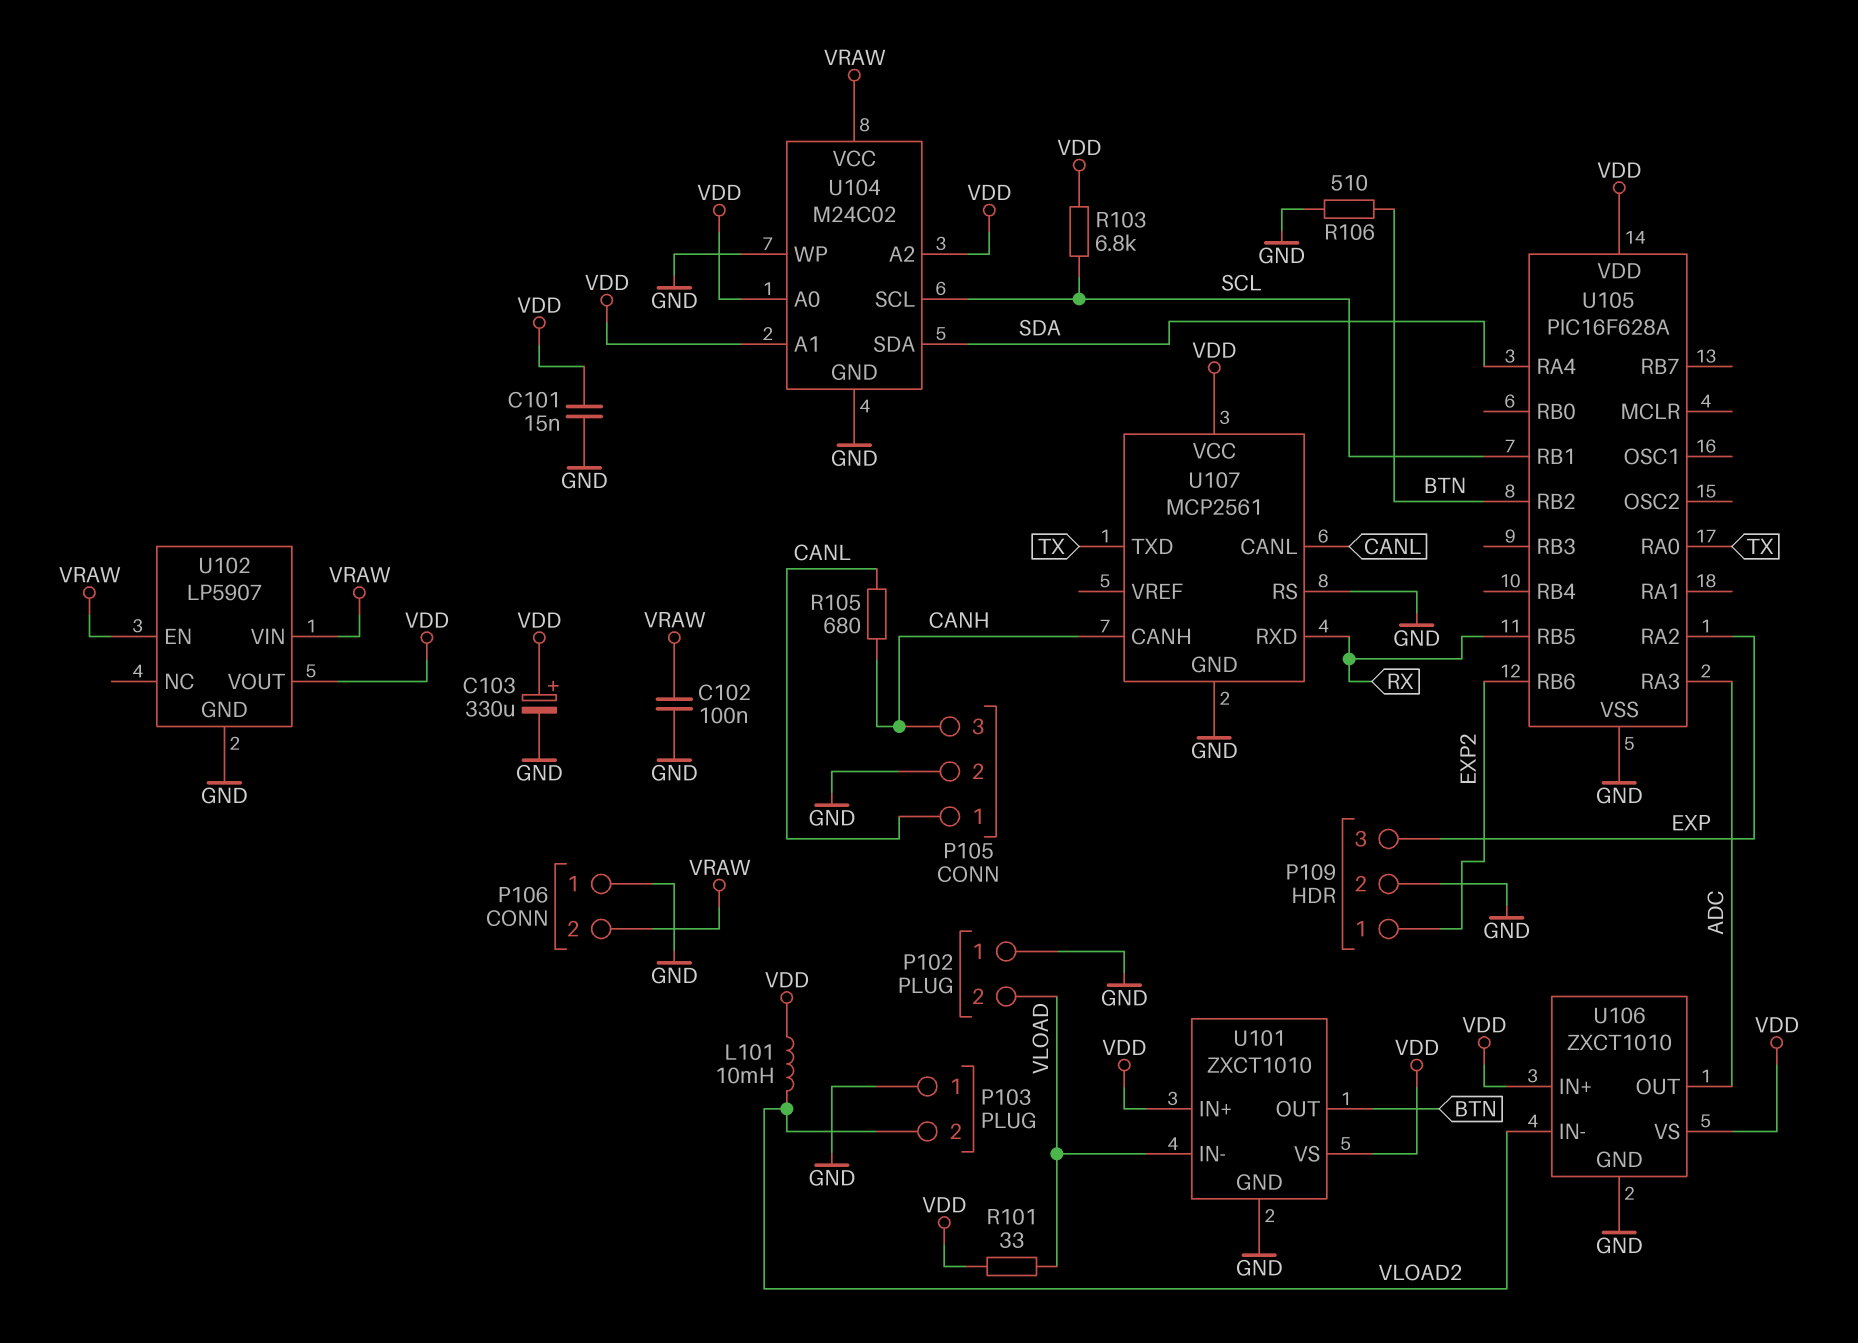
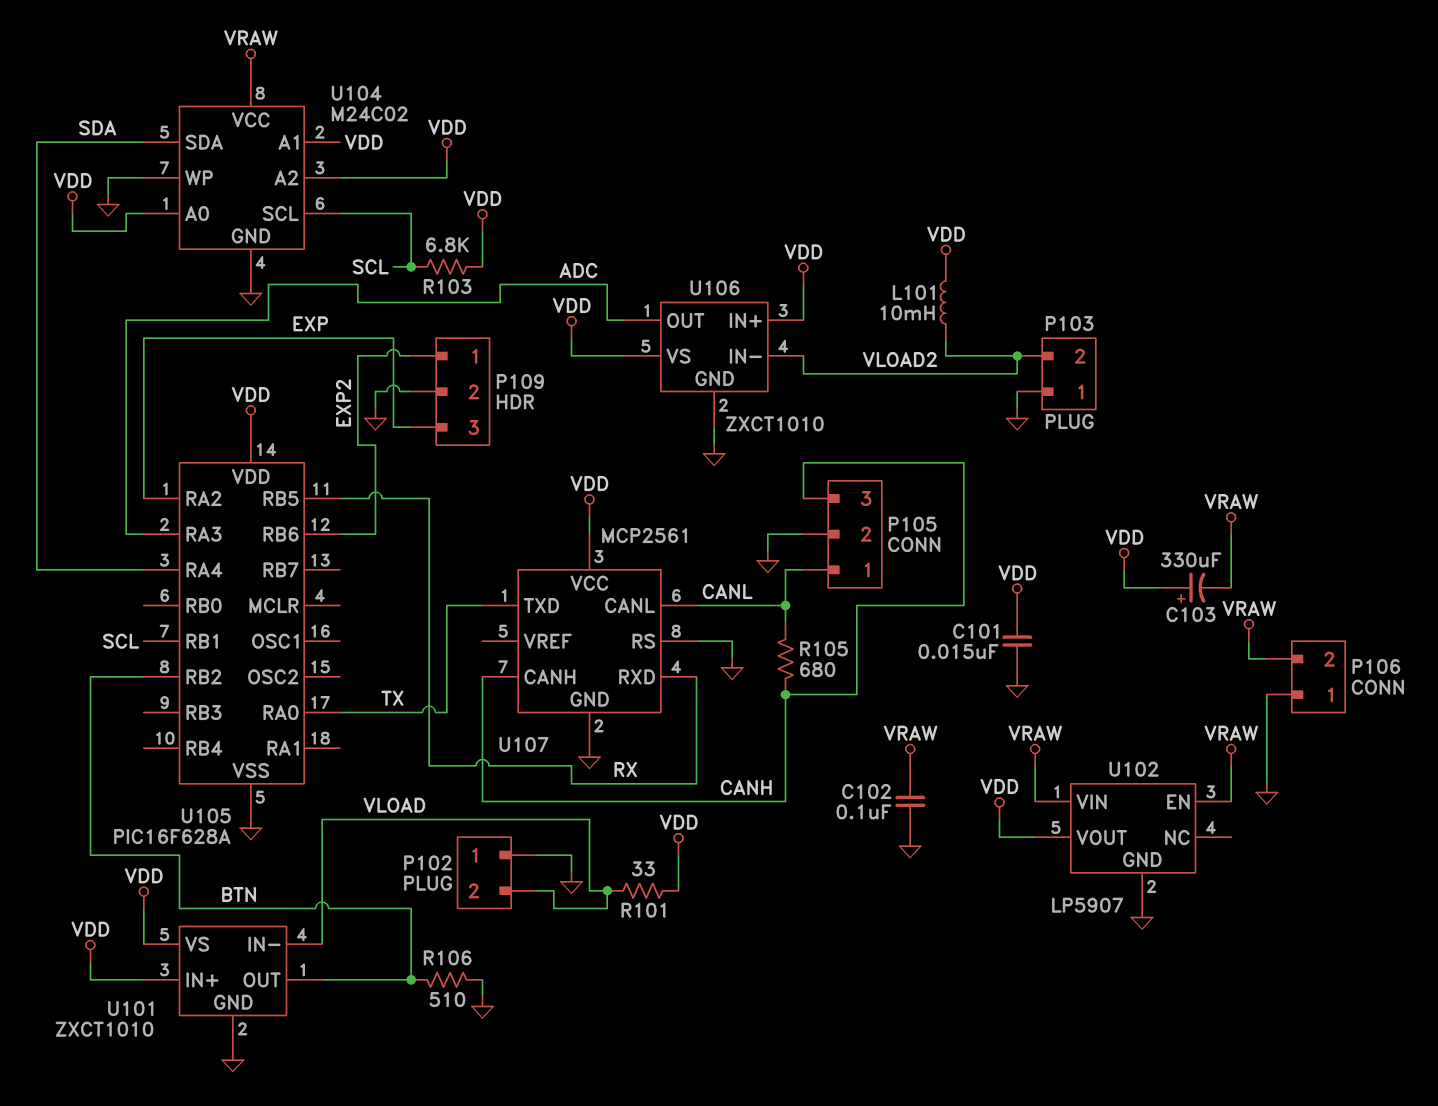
C103: 330uF (plus VDD, minus GND) -> 330uF (plus VDD, minus VRAW)

